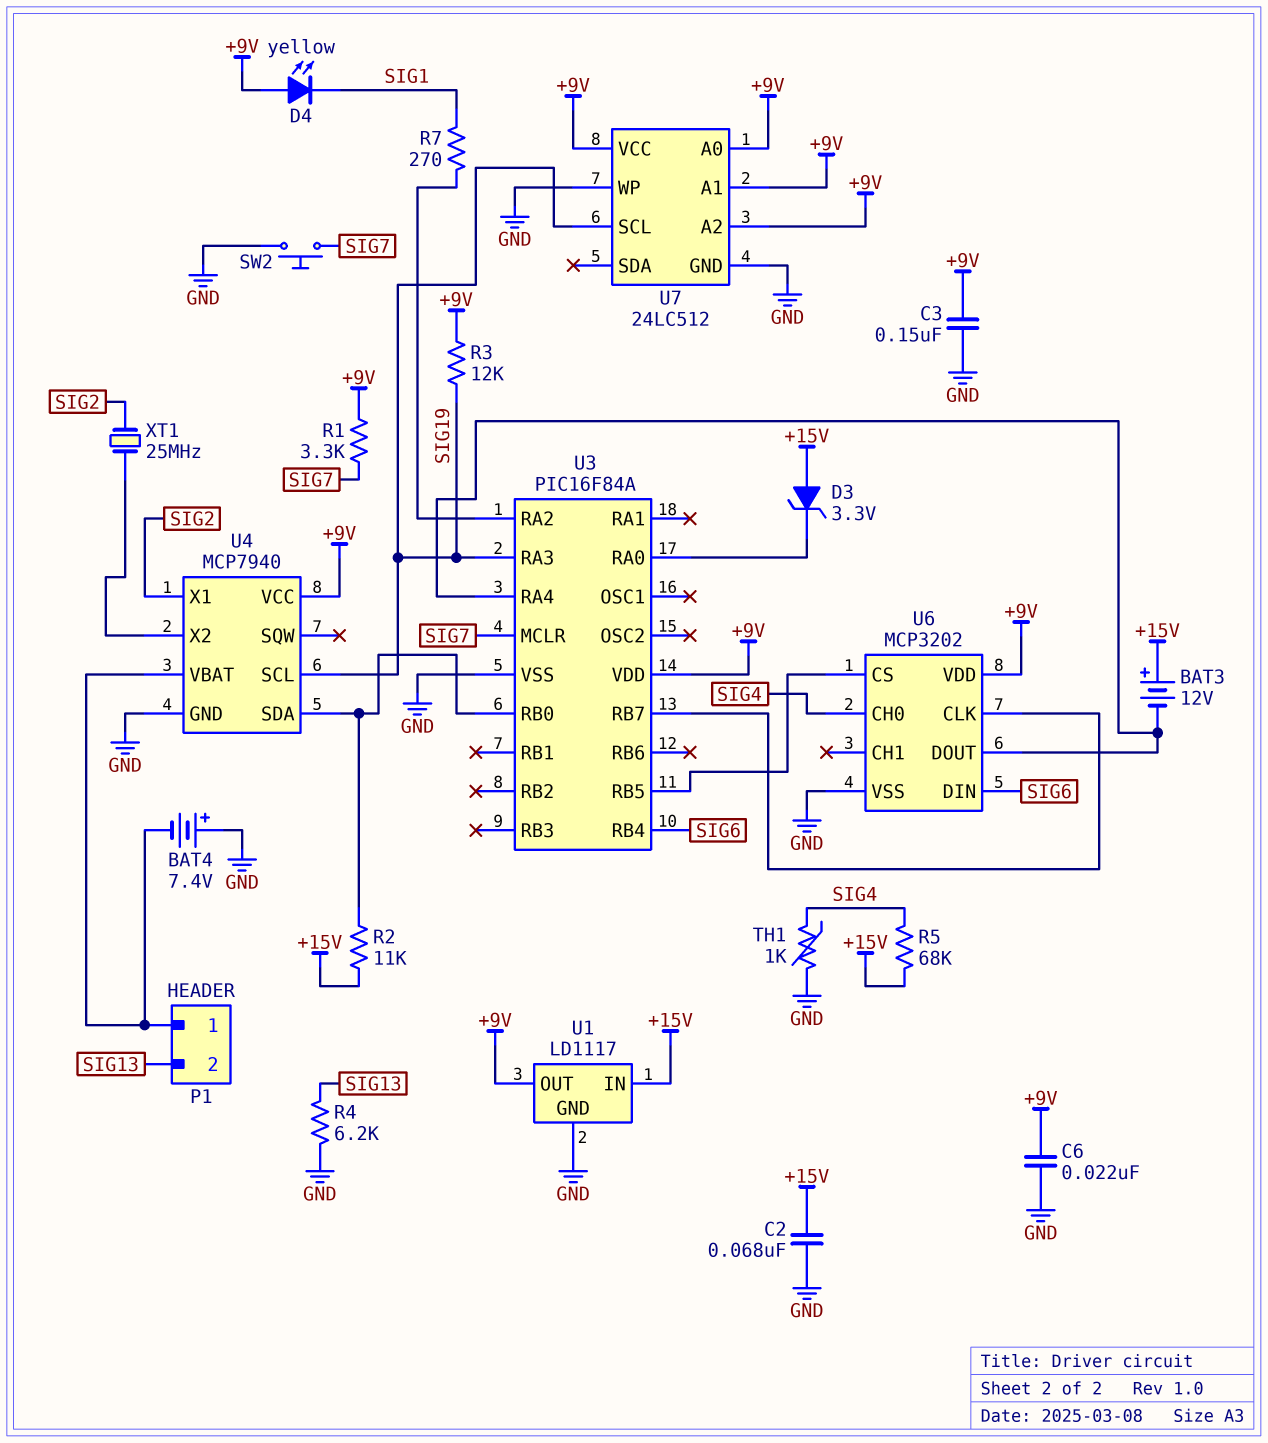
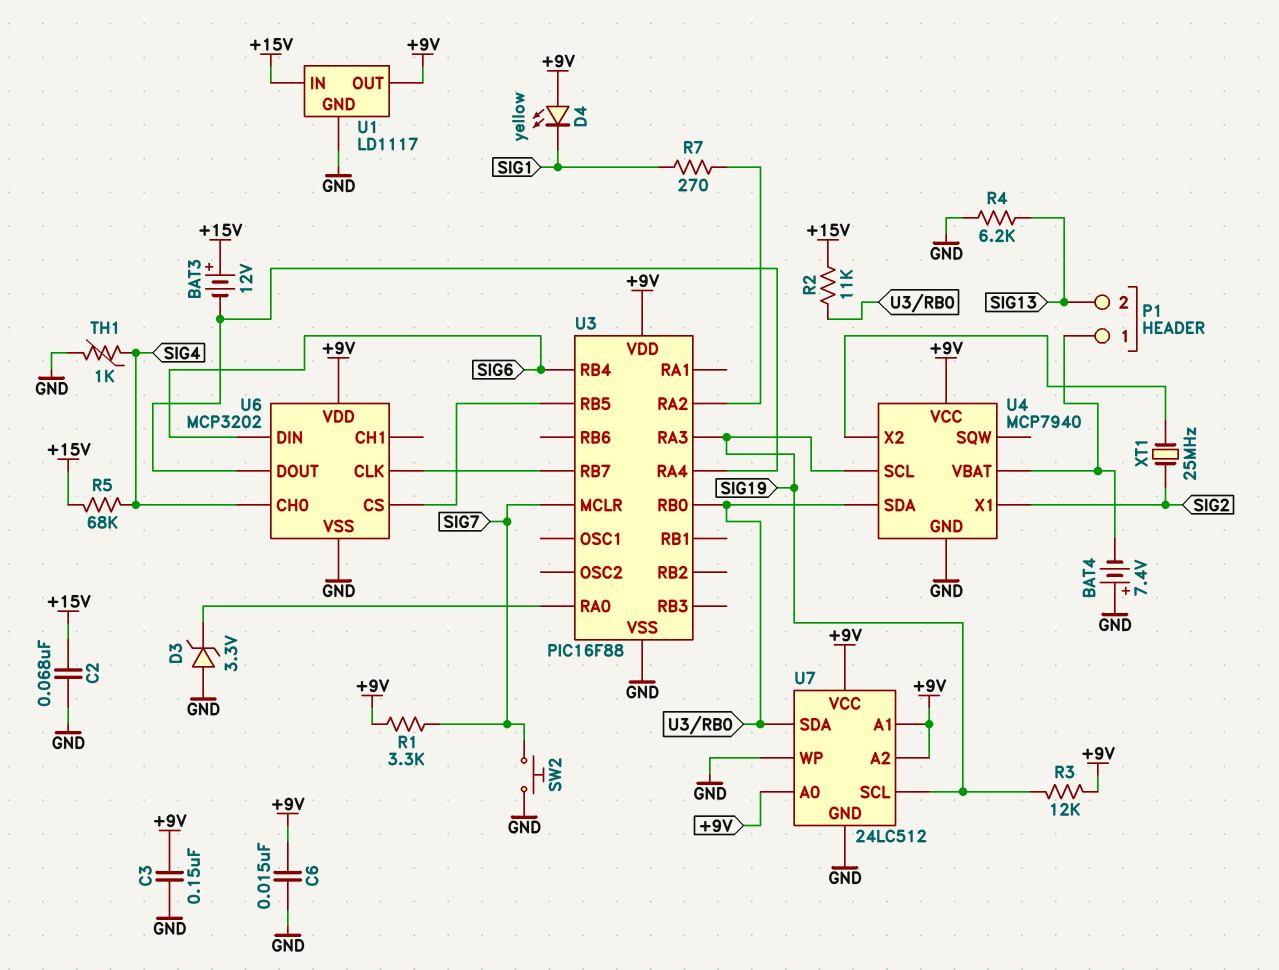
C6: 22nF (+9V, GND) -> 15nF (+9V, GND)
D3: zener 3.3V (A +15V, K U3/RA0) -> zener 3.3V (A GND, K U3/RA0)
U3: PIC16F84A -> PIC16F88
U7 pin SDA: none -> U3/RB0

